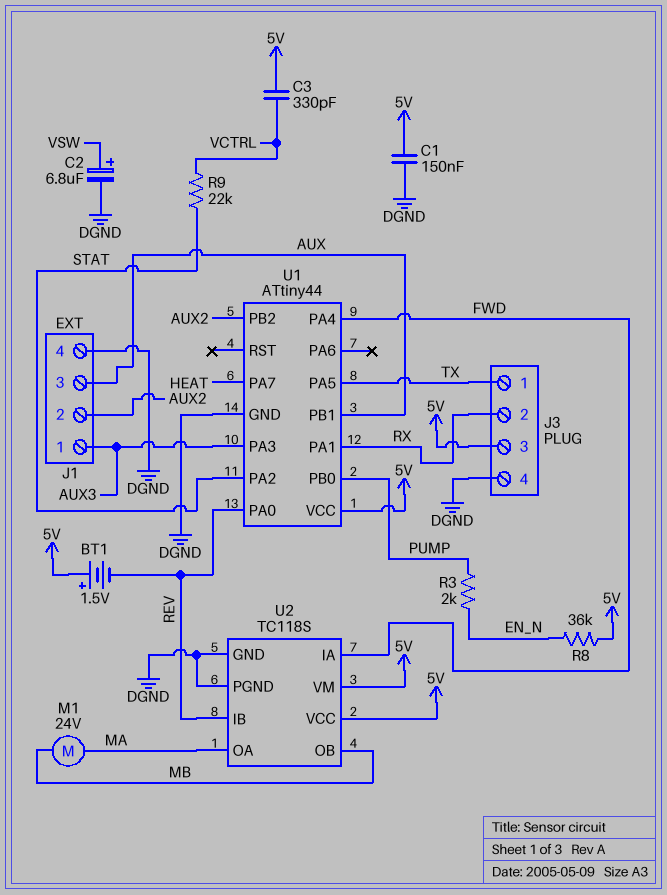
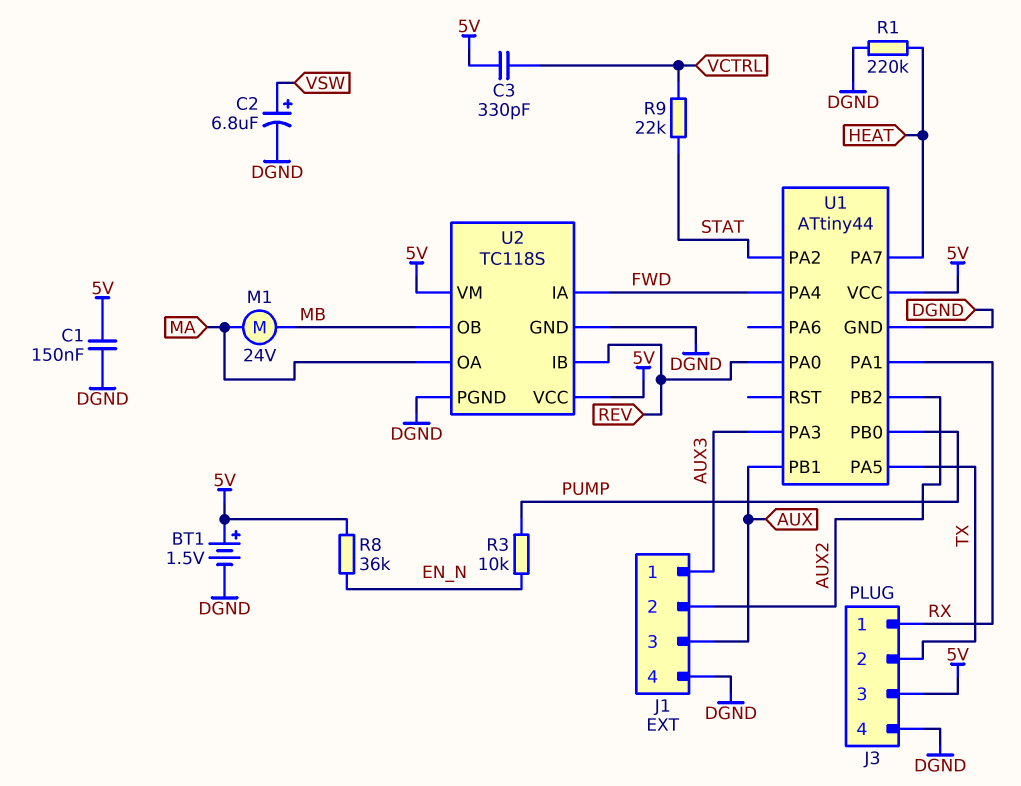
BT1: 1.5V (plus 5V, minus REV) -> 1.5V (plus 5V, minus DGND)
J3 pin 1: TX -> RX
J3 pin 2: RX -> TX
R1: none -> 220k (DGND, HEAT)
R3: 2k (EN_N, PUMP) -> 10k (EN_N, PUMP)

